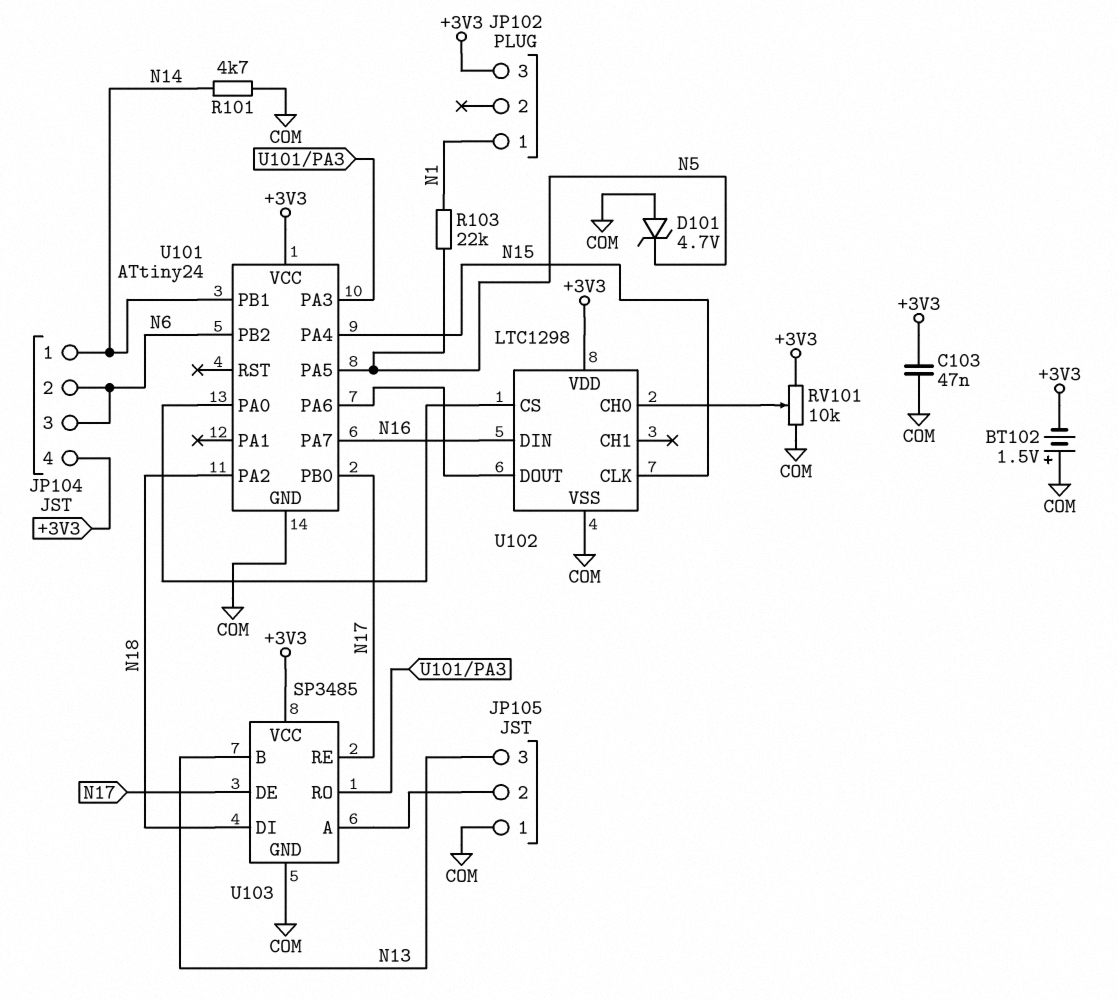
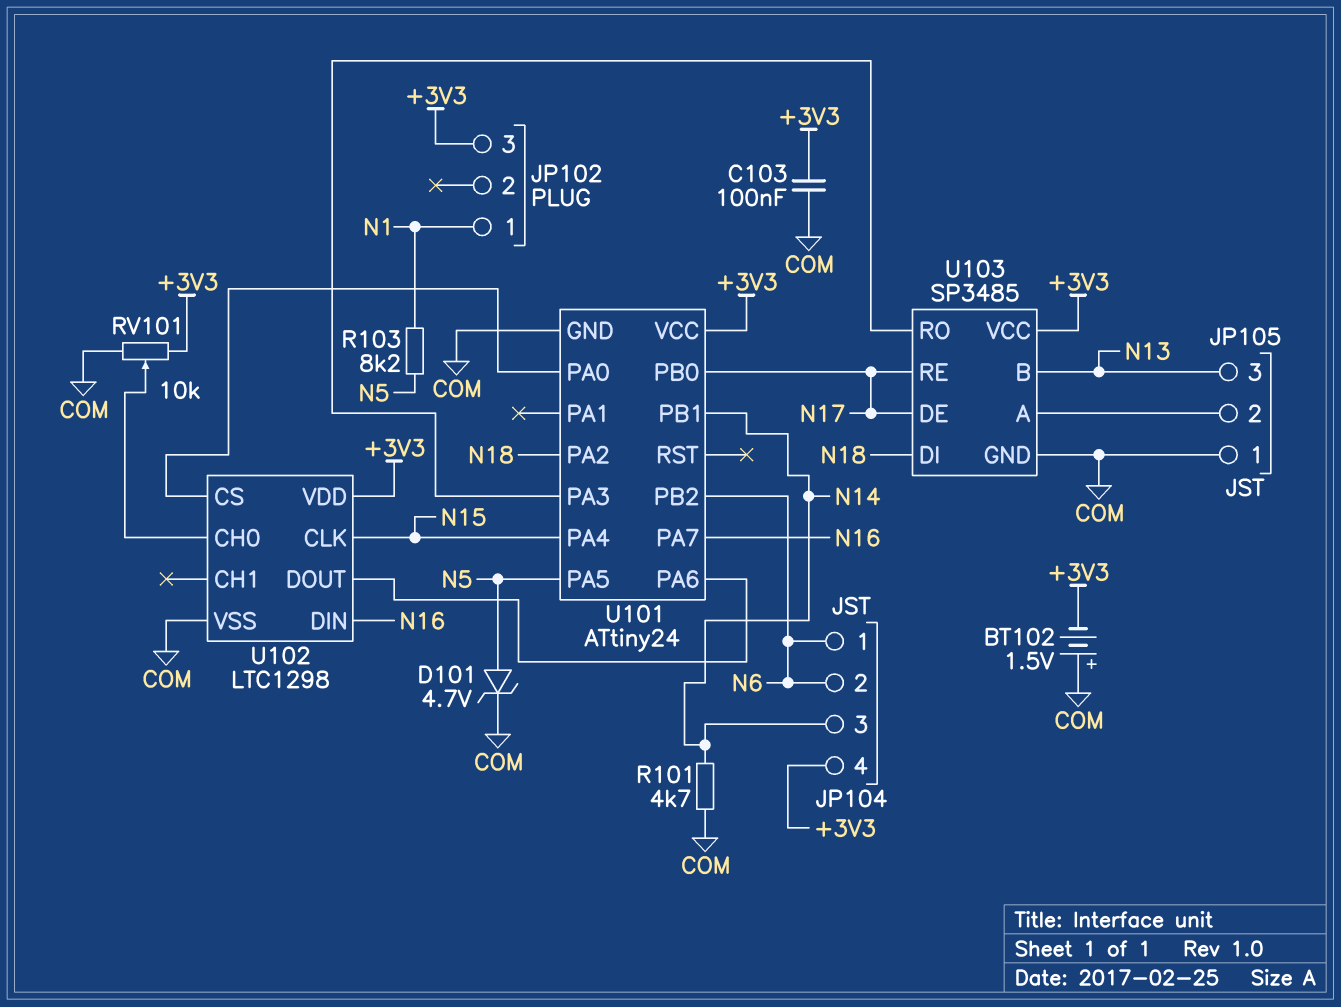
C103: 47nF (+3V3, COM) -> 100nF (+3V3, COM)
D101: zener 4.7V (A COM, K N5) -> zener 4.7V (A N5, K COM)
JP104 pin 1: N14 -> N6
JP104 pin 3: N6 -> N14
R103: 22k (N1, N5) -> 8.2k (N1, N5)

